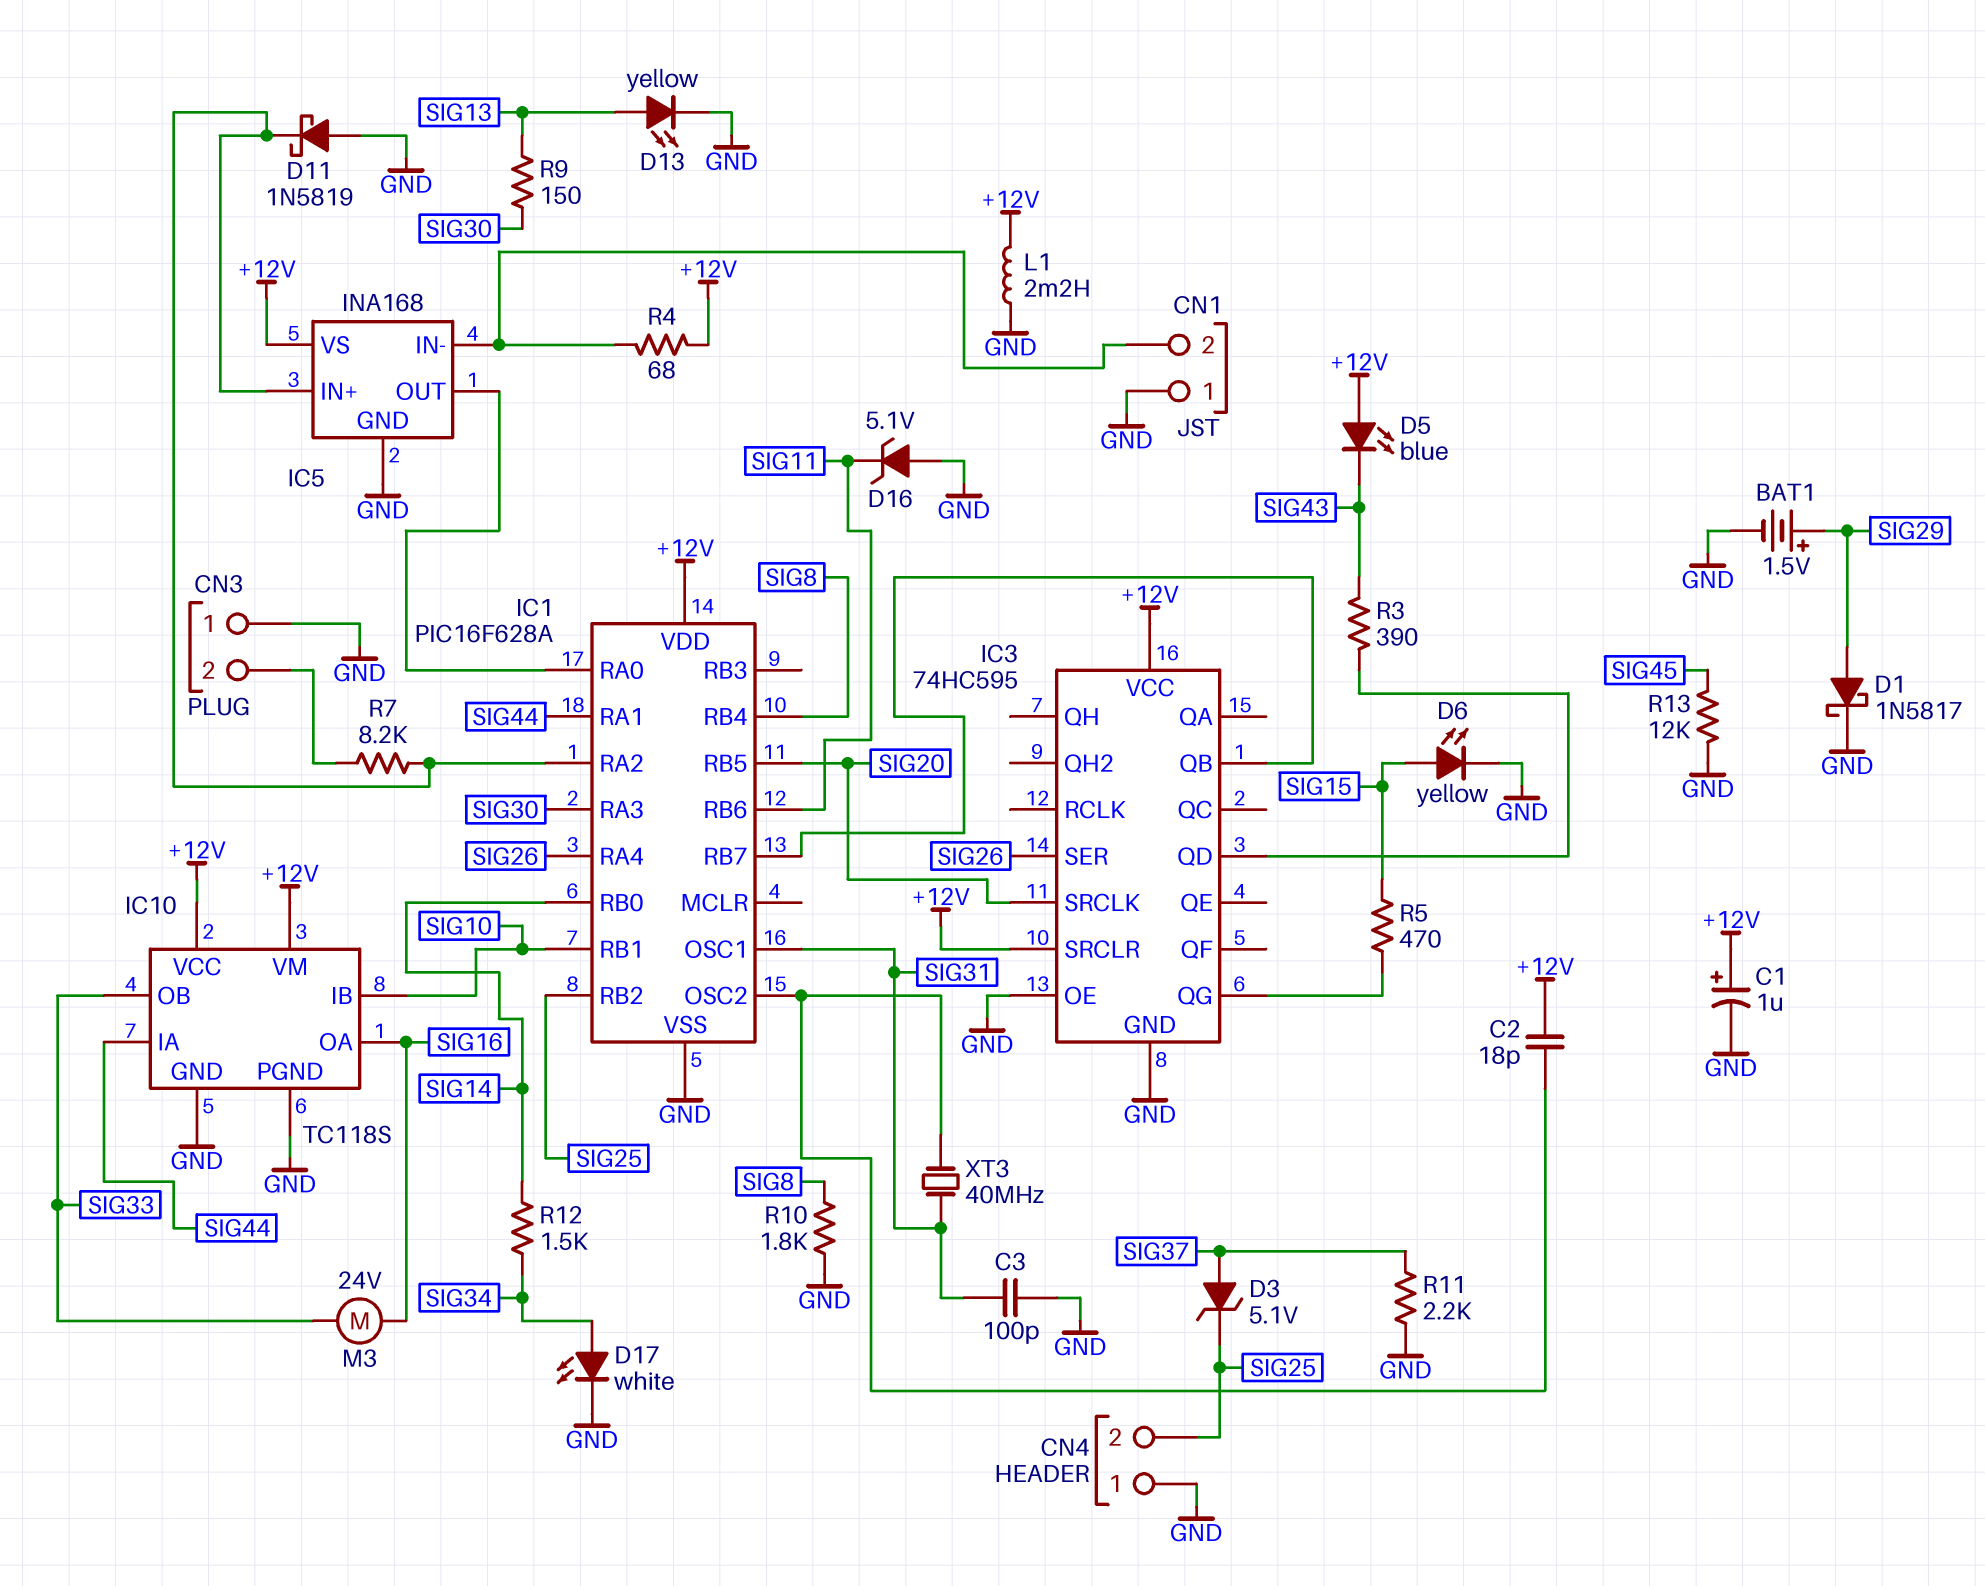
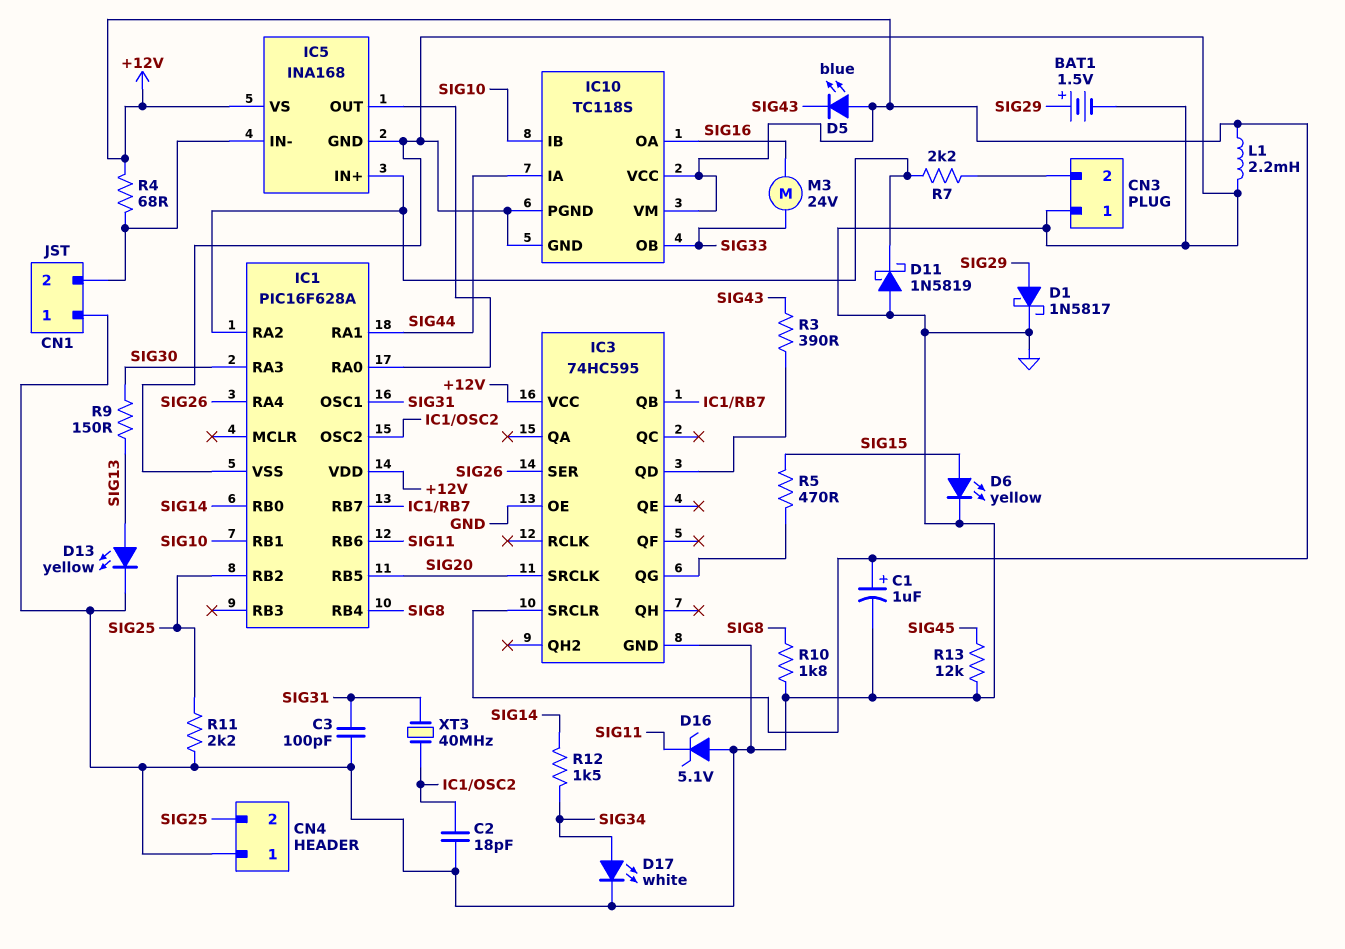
C2: 18pF (+12V, IC1/OSC2) -> 18pF (GND, IC1/OSC2)
D3: zener 5.1V (A SIG37, K SIG25) -> none
R7: 8.2k (CN3/2, IC1/RA2) -> 2.2k (CN3/2, IC1/RA2)
R11: 2.2k (GND, SIG37) -> 2.2k (GND, SIG25)

